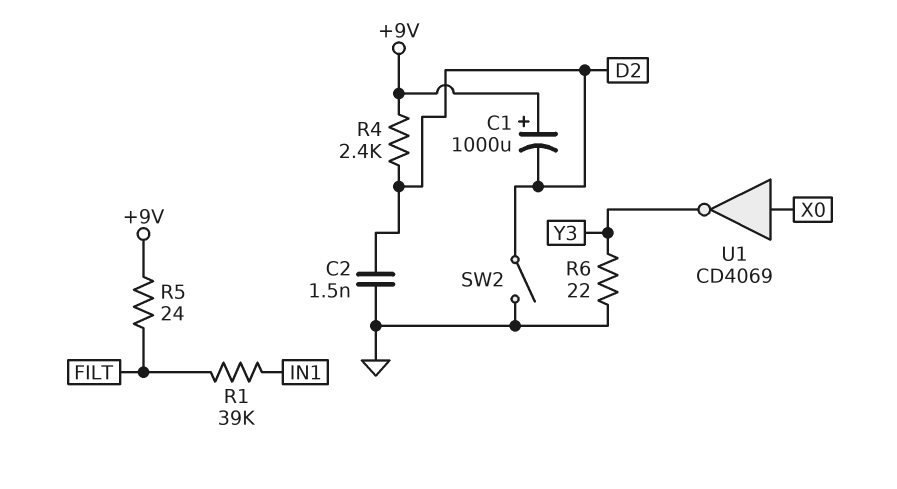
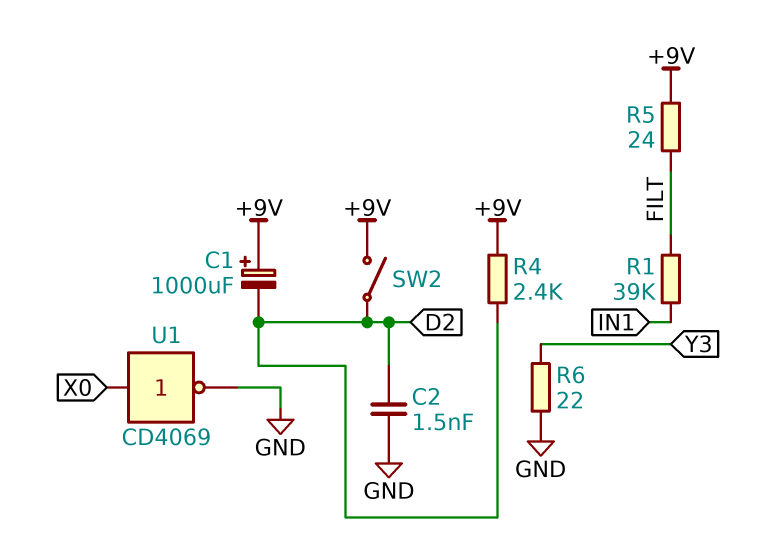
SW2: switch (D2, GND) -> switch (+9V, D2)
U1: NOT CD4069 (in X0, out Y3) -> NOT CD4069 (in X0, out GND)

